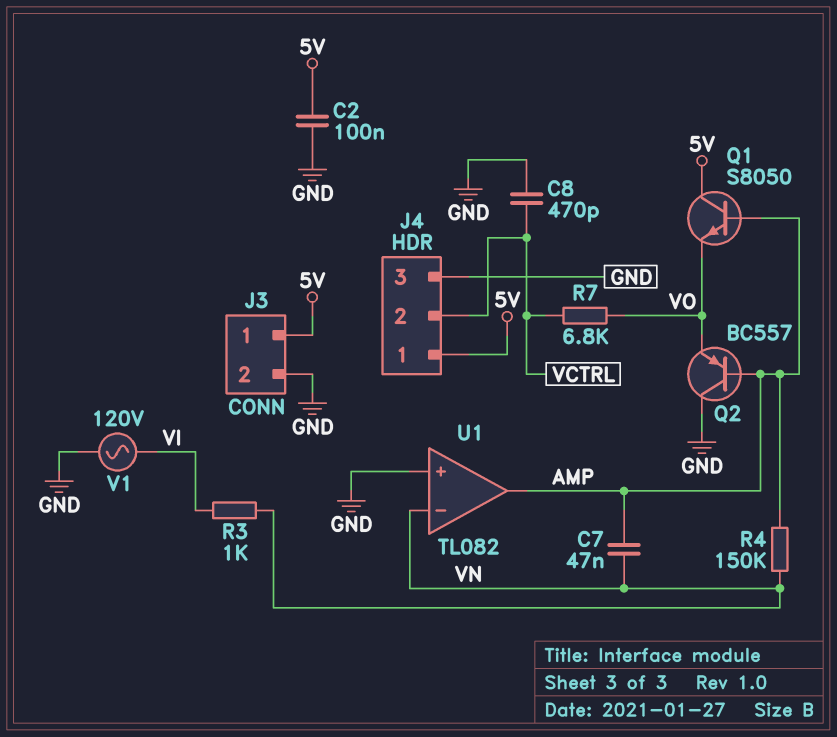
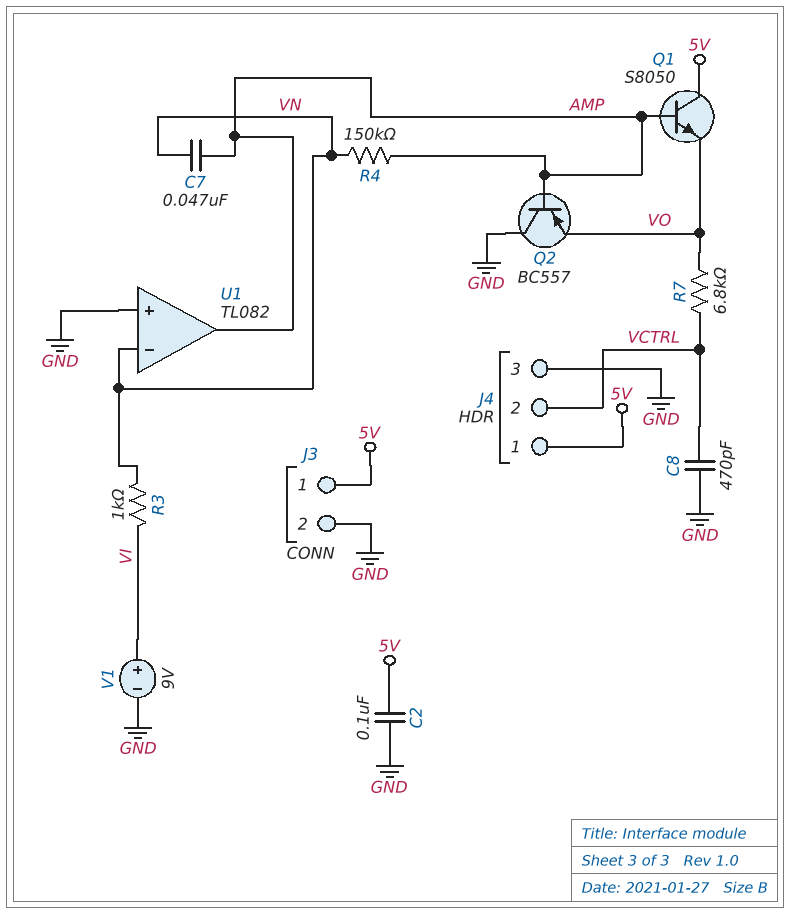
V1: AC 120V (GND, VI) -> 9V (plus VI, minus GND)

